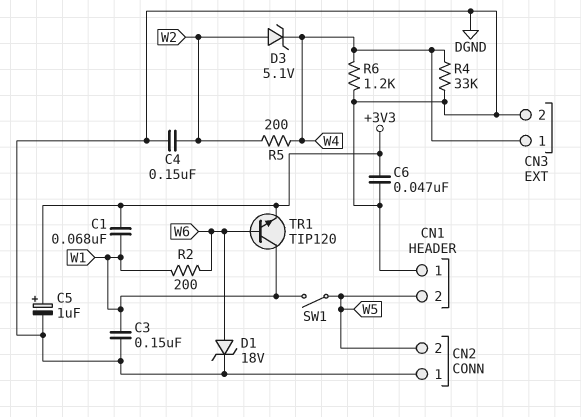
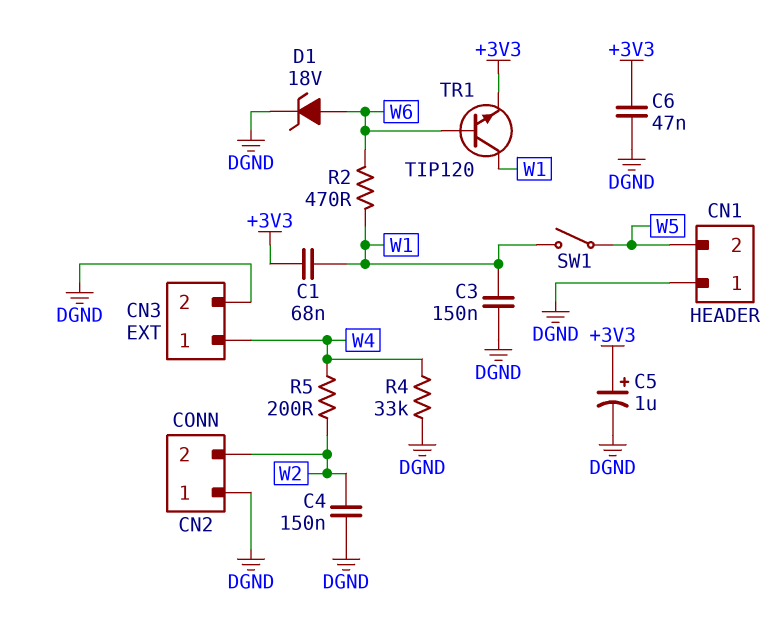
CN2 pin 2: W5 -> W2
D3: zener 5.1V (A W2, K W4) -> none
R2: 200 (W1, W6) -> 470 (W1, W6)
R6: 1.2k (DGND, W4) -> none

